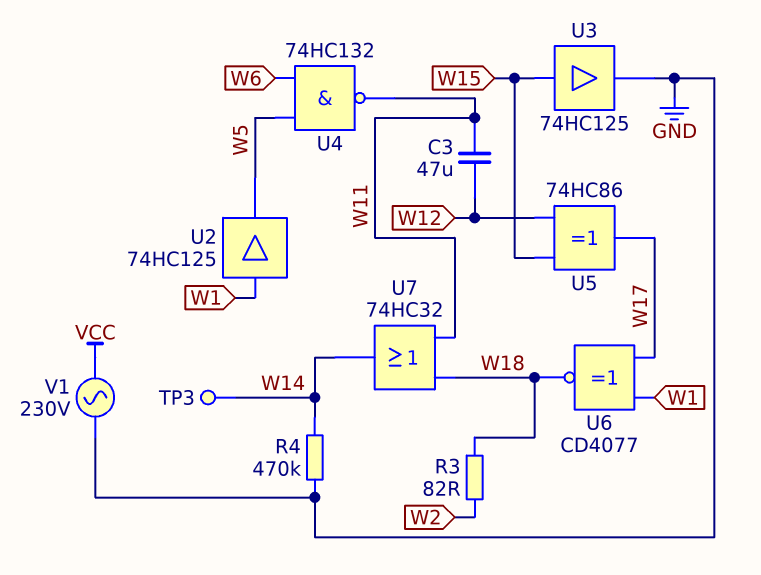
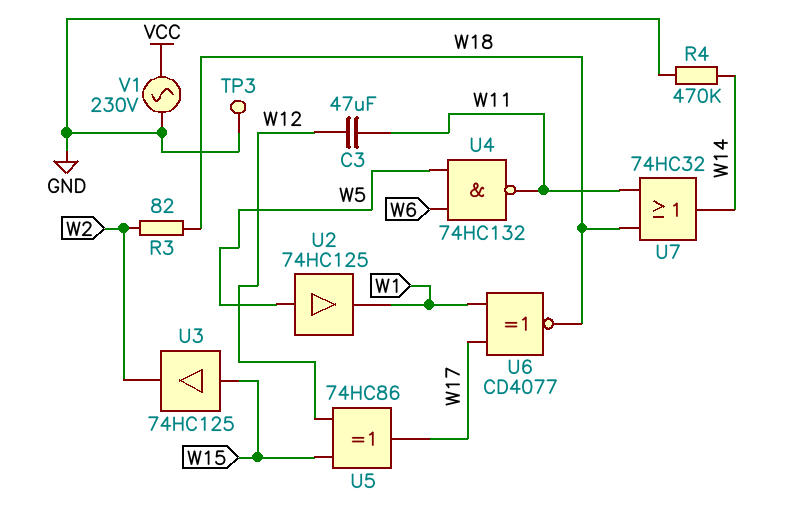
TP3: test point (W14) -> test point (GND)
U2: buffer 74HC125 (in W1, out W5) -> buffer 74HC125 (in W5, out W1)
U3: buffer 74HC125 (in W15, out GND) -> buffer 74HC125 (in W15, out W2)

